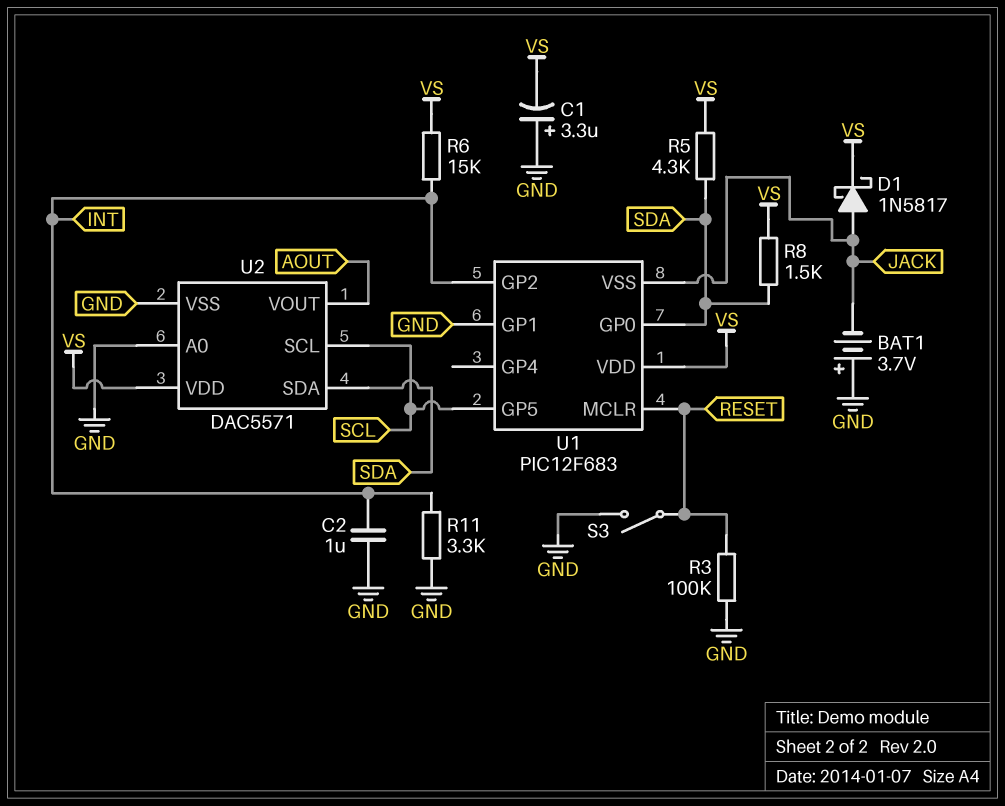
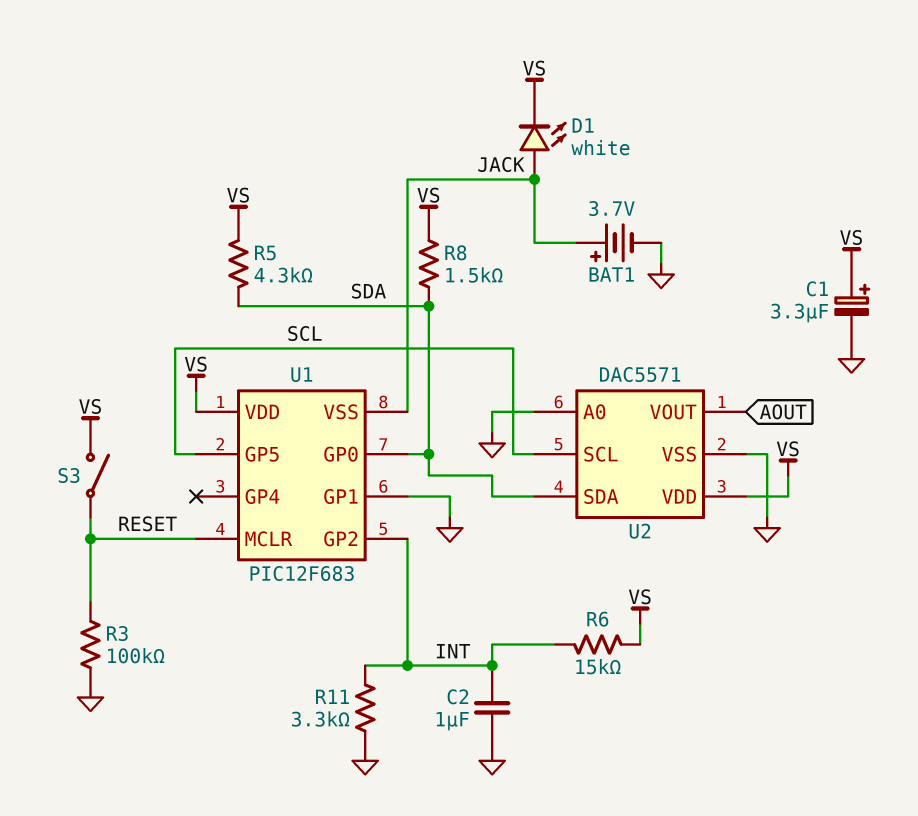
BAT1: 3.7V (plus GND, minus JACK) -> 3.7V (plus JACK, minus GND)
C1: 3.3uF (plus GND, minus VS) -> 3.3uF (plus VS, minus GND)
D1: schottky 1N5817 (A JACK, K VS) -> LED white (A JACK, K VS)
S3: switch (GND, RESET) -> switch (RESET, VS)

